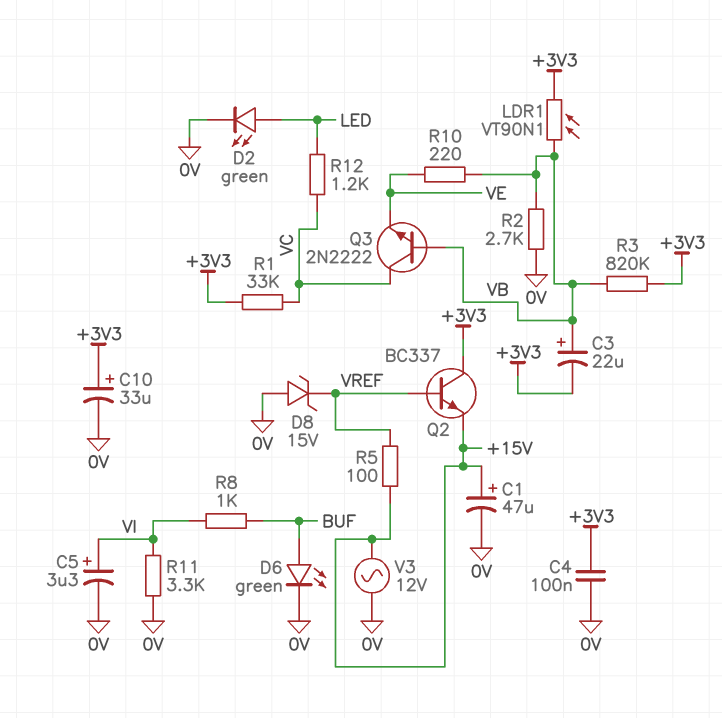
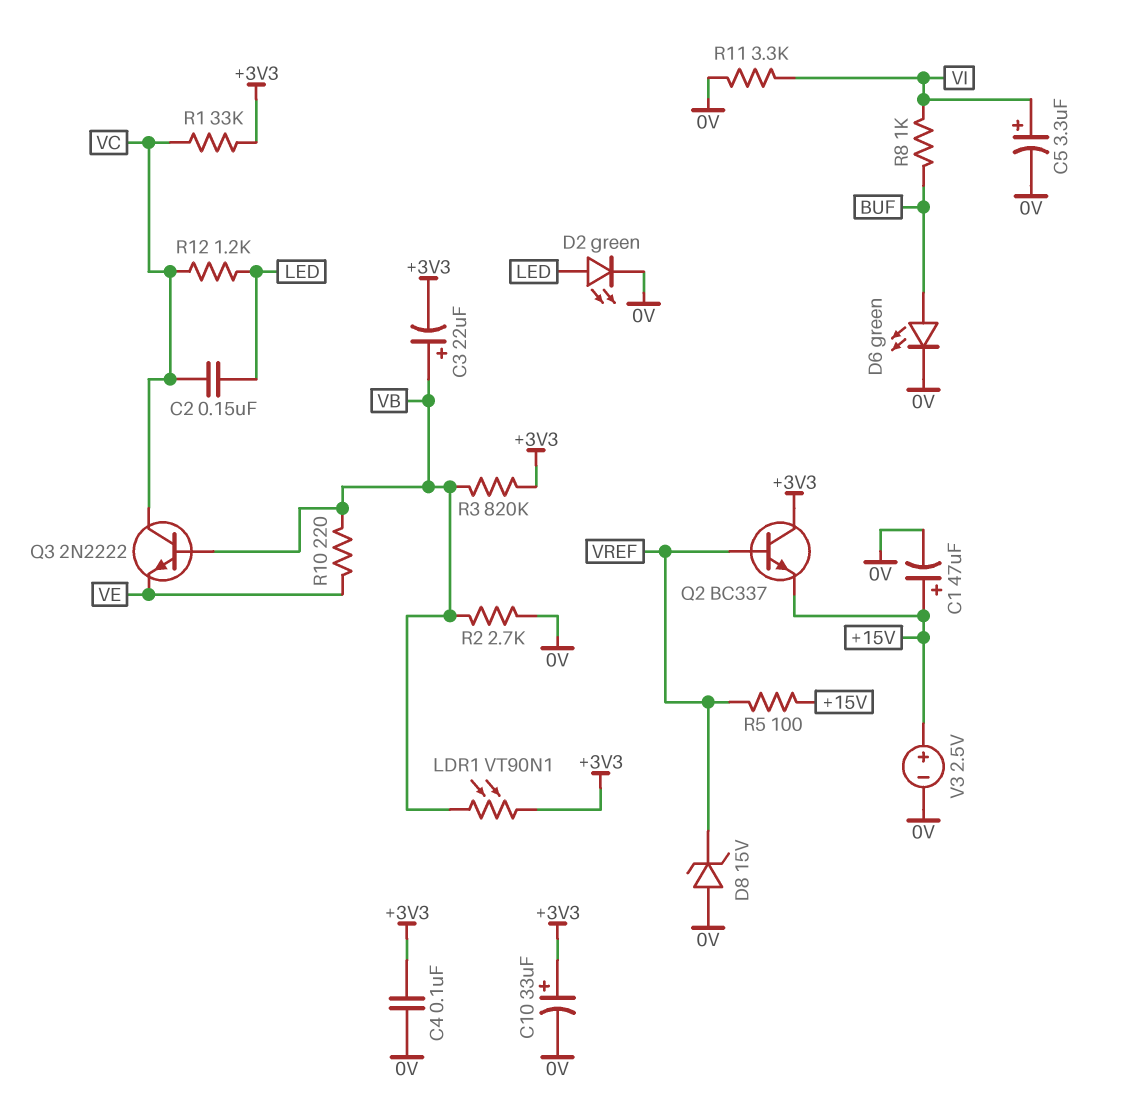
C2: none -> 150nF (LED, VC)
V3: AC 12V (+15V, 0V) -> 2.5V (plus +15V, minus 0V)

